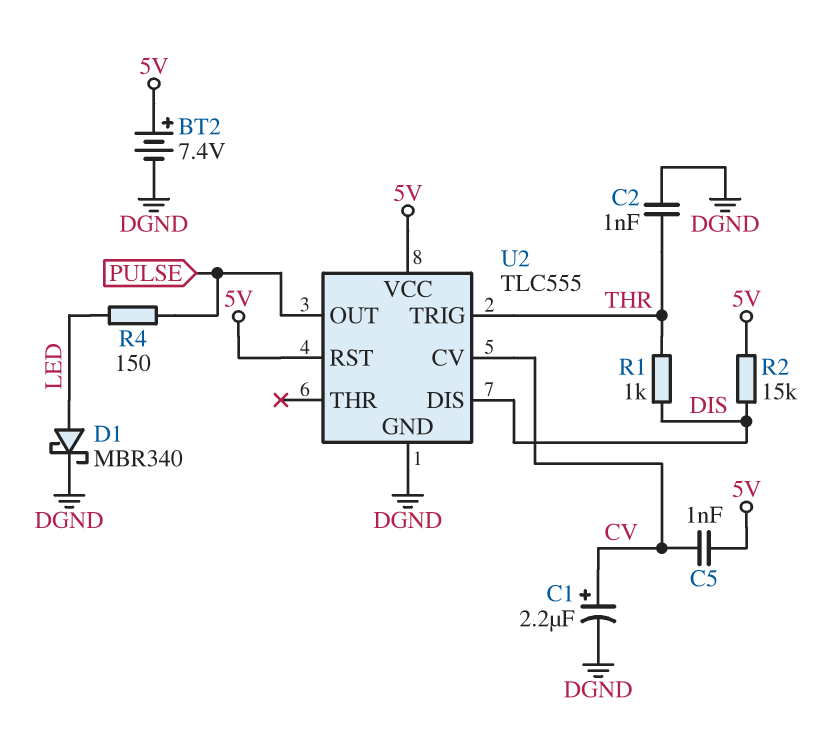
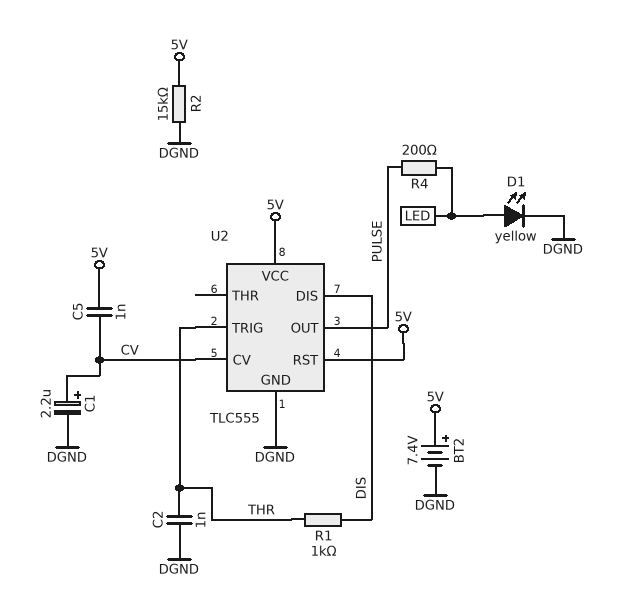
D1: schottky MBR340 (A LED, K DGND) -> LED yellow (A LED, K DGND)
R2: 15k (5V, DIS) -> 15k (5V, DGND)
R4: 150 (LED, PULSE) -> 200 (LED, PULSE)

